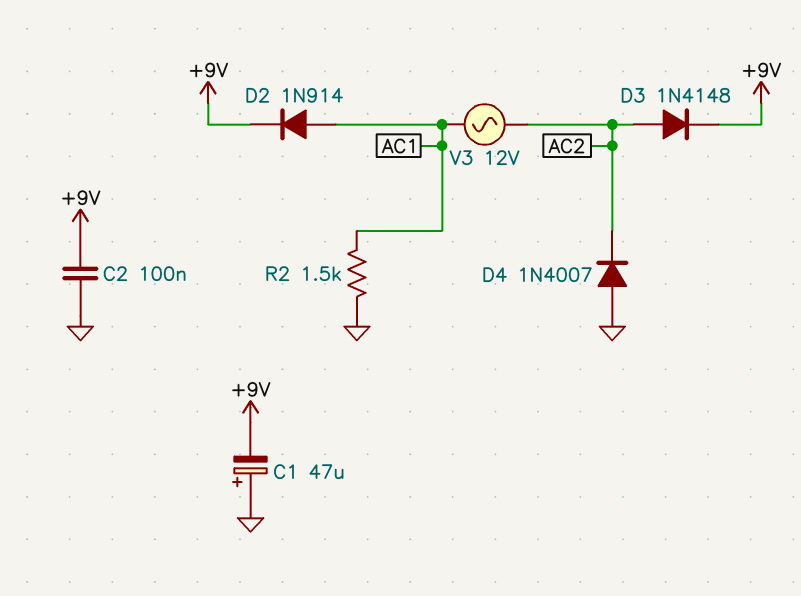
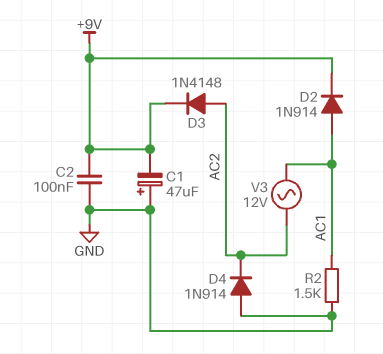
D4: diode 1N4007 (A GND, K AC2) -> diode 1N914 (A GND, K AC2)

